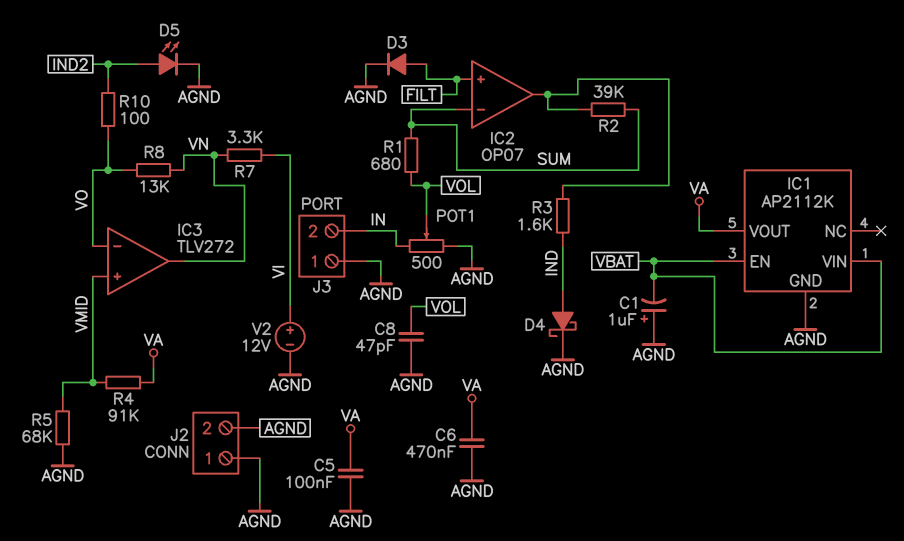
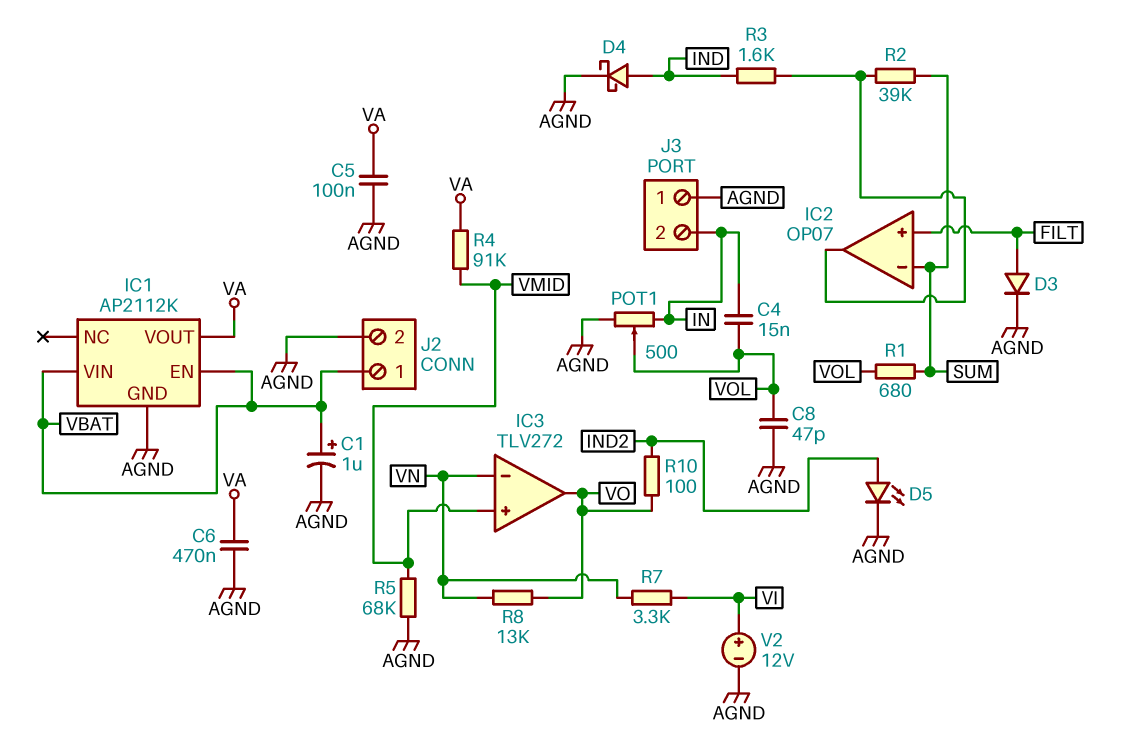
C1: 1uF (plus AGND, minus VBAT) -> 1uF (plus VBAT, minus AGND)
C4: none -> 15nF (IN, VOL)
IC3 pin in-: VO -> VN
IC3 pin out: VN -> VO
J2 pin 1: AGND -> VBAT

